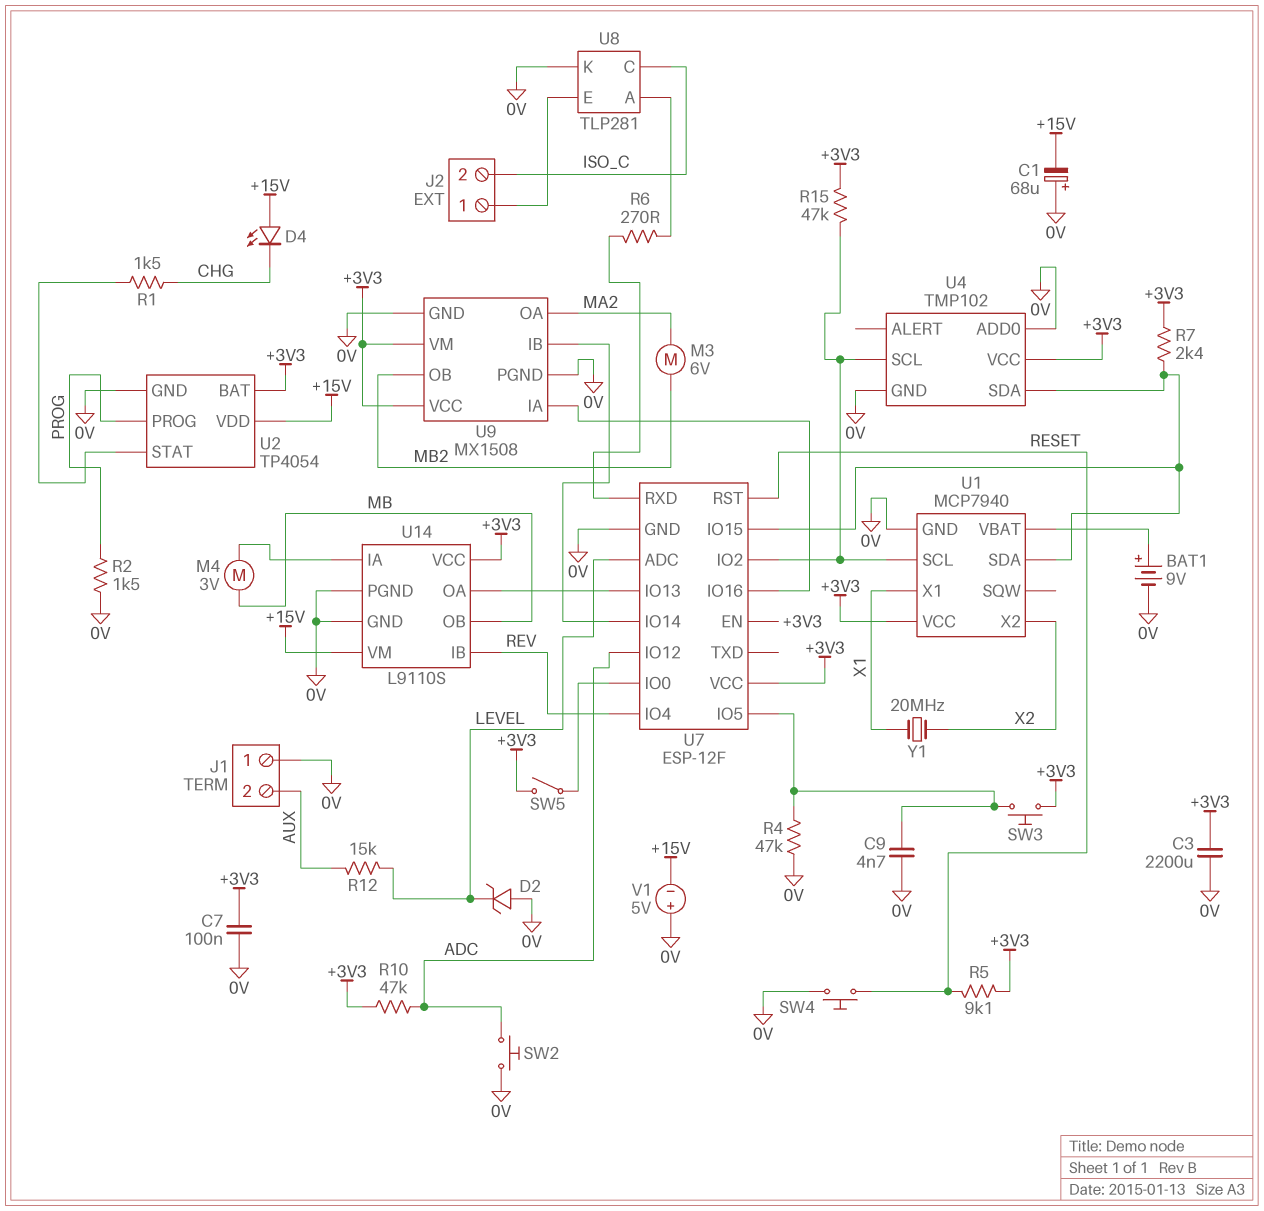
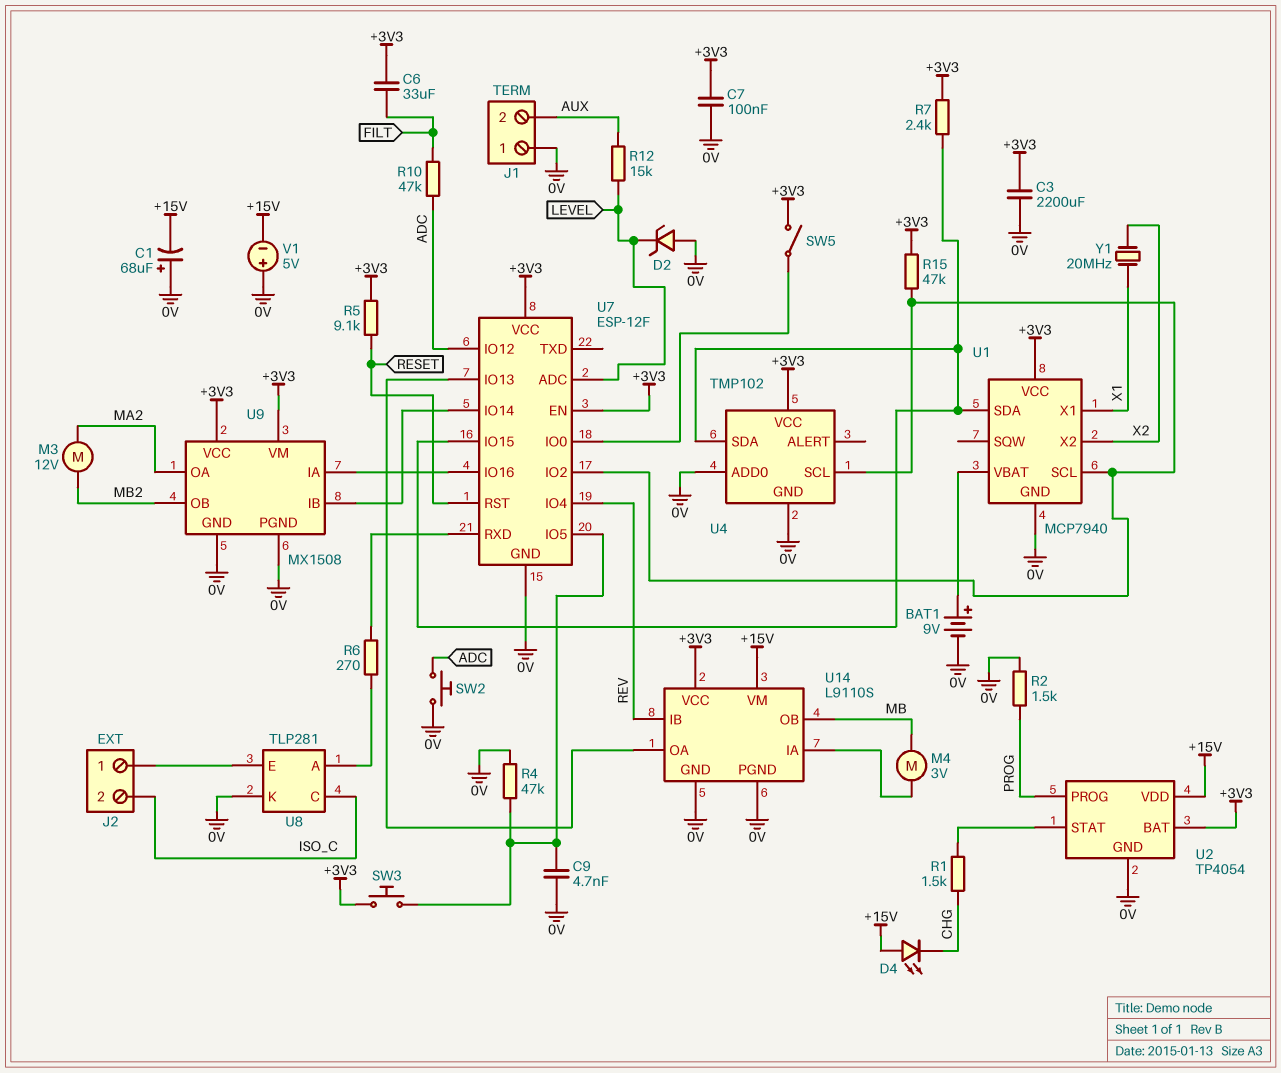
C6: none -> 33uF (+3V3, FILT)
M3: motor 6V (MA2, MB2) -> motor 12V (MA2, MB2)
R10: 47k (+3V3, ADC) -> 47k (ADC, FILT)
SW4: button (0V, RESET) -> none

